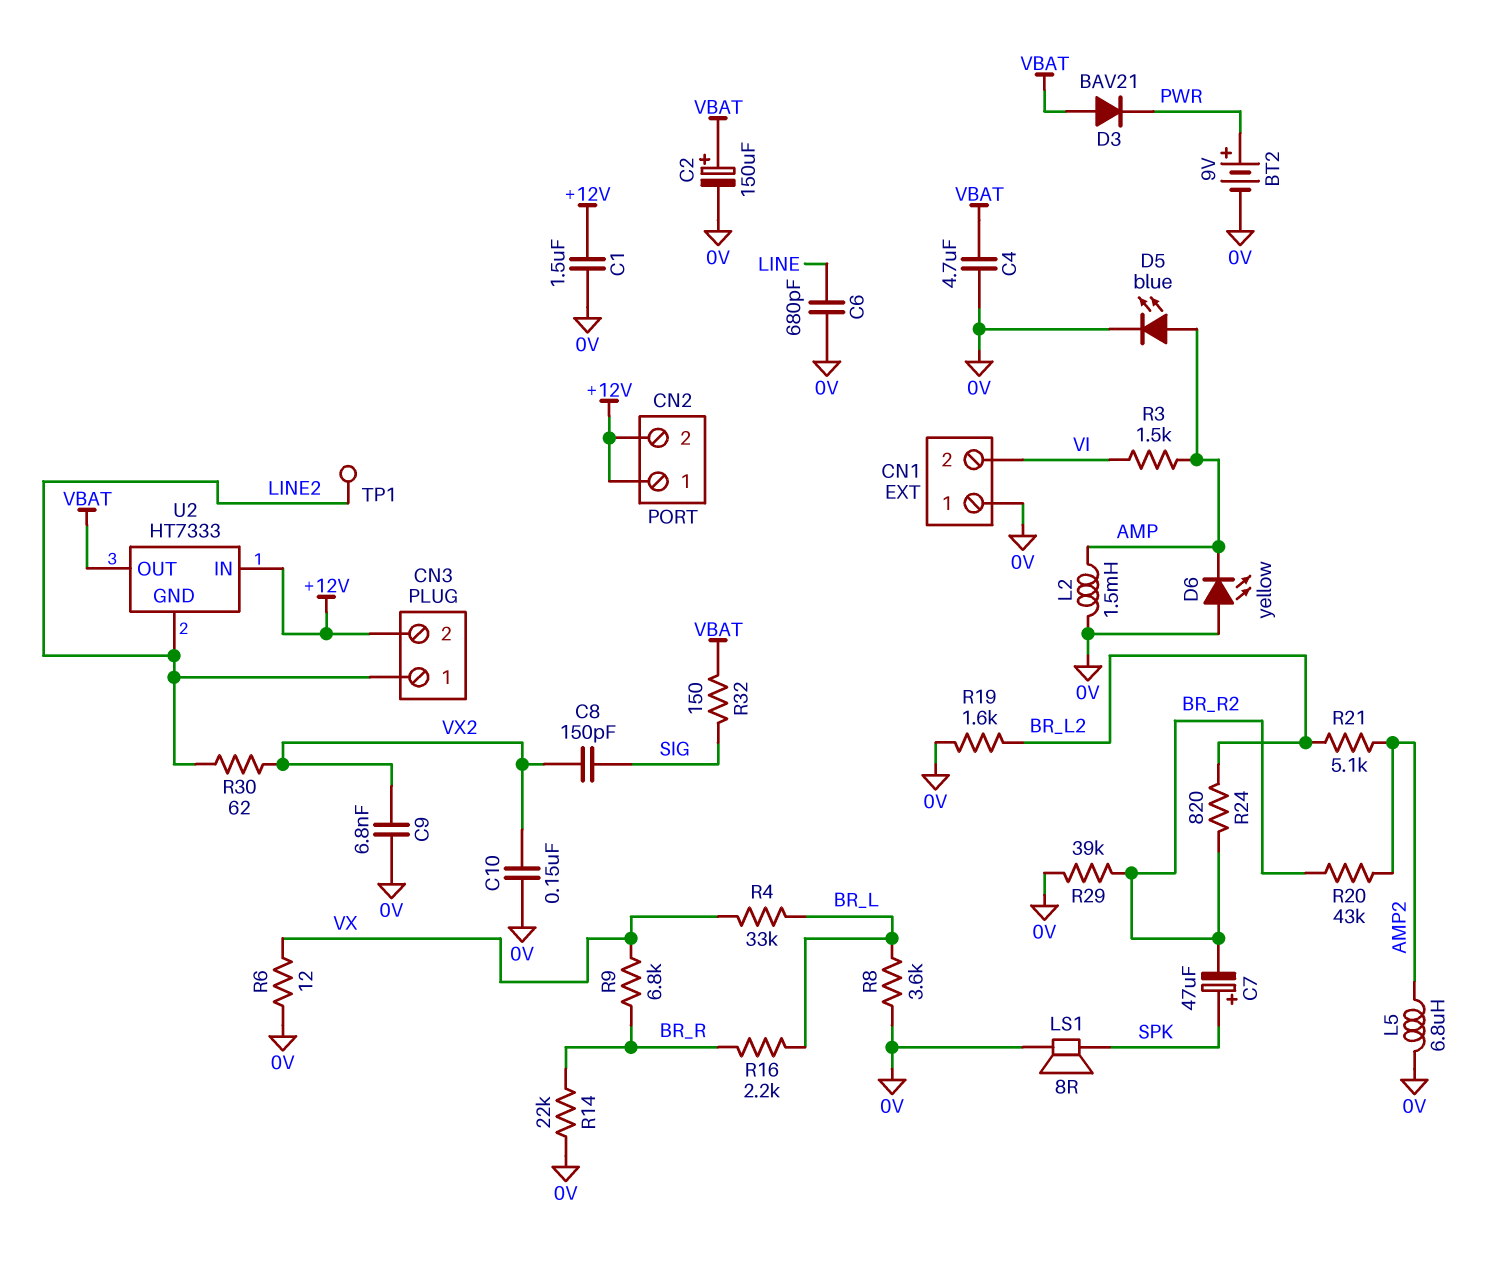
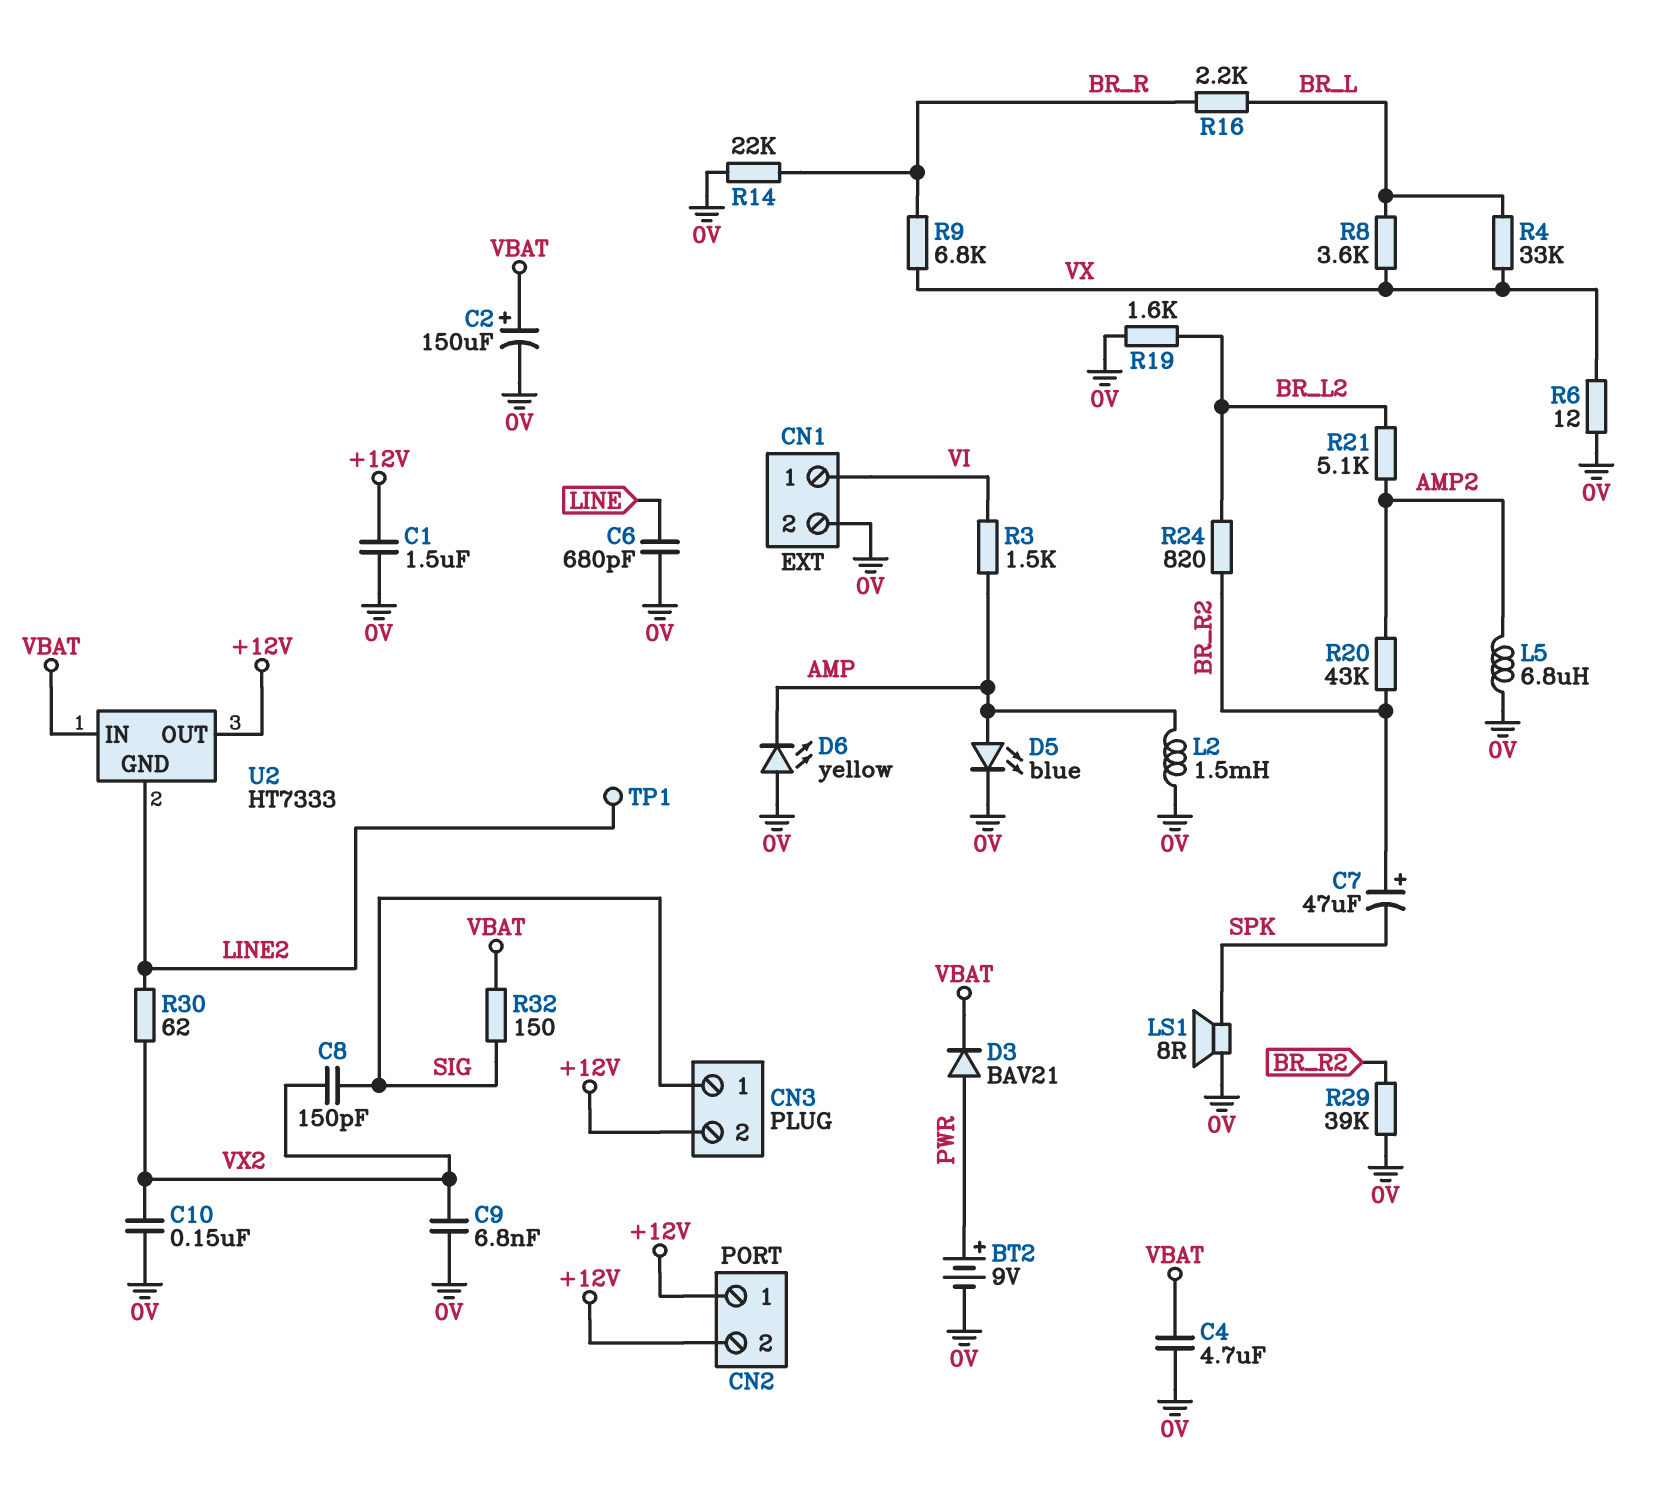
C7: 47uF (plus SPK, minus BR_R2) -> 47uF (plus BR_R2, minus SPK)
CN1 pin 1: 0V -> VI
CN1 pin 2: VI -> 0V
CN3 pin 1: LINE2 -> SIG
D3: diode BAV21 (A VBAT, K PWR) -> diode BAV21 (A PWR, K VBAT)
R8: 3.6k (0V, BR_L) -> 3.6k (BR_L, VX)
U2 pin IN: +12V -> VBAT
U2 pin OUT: VBAT -> +12V

